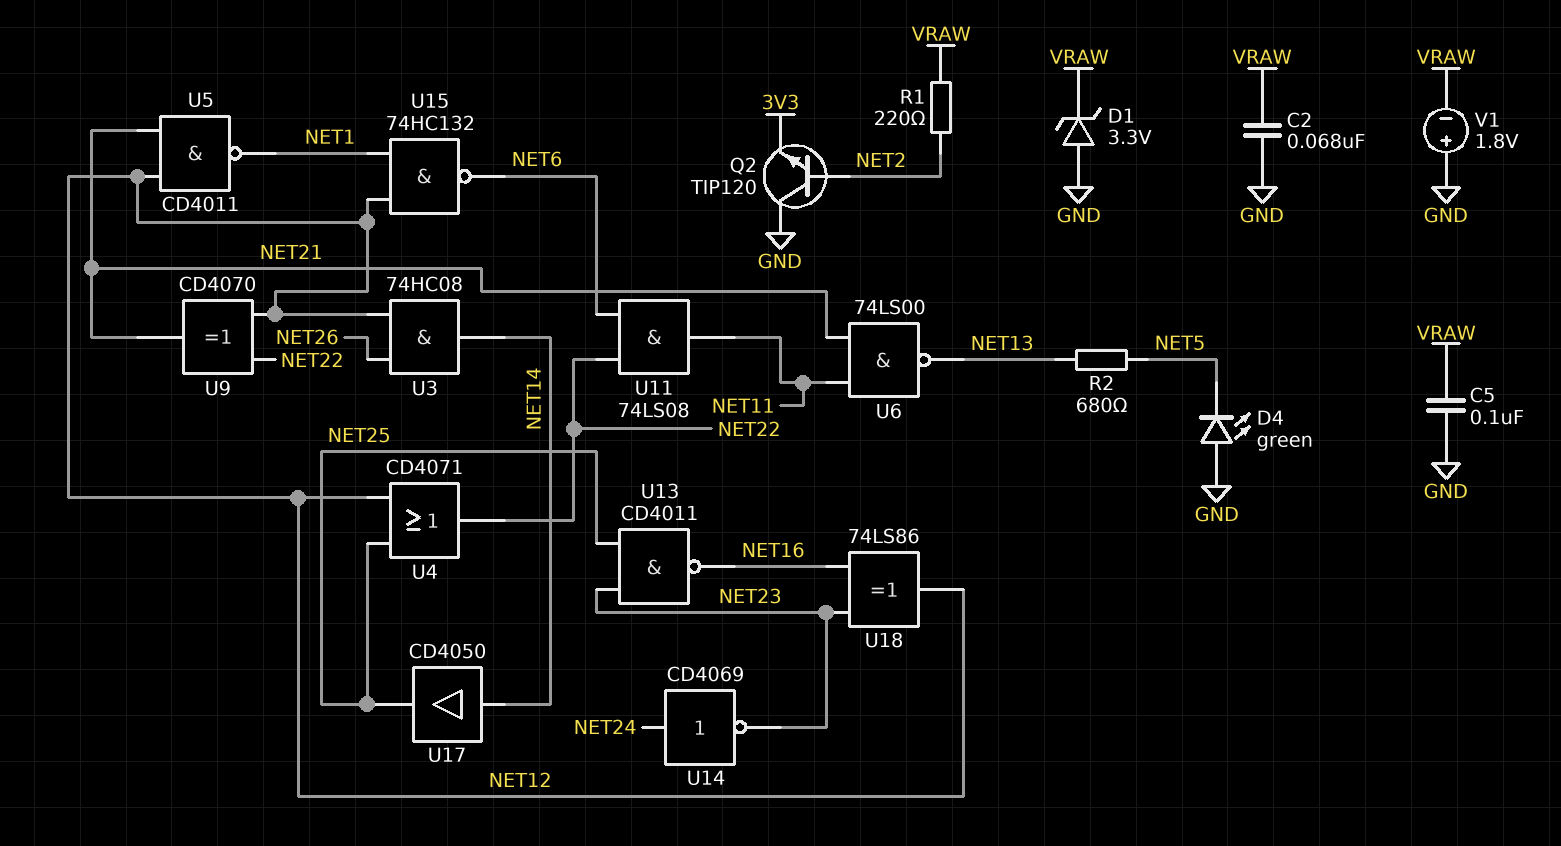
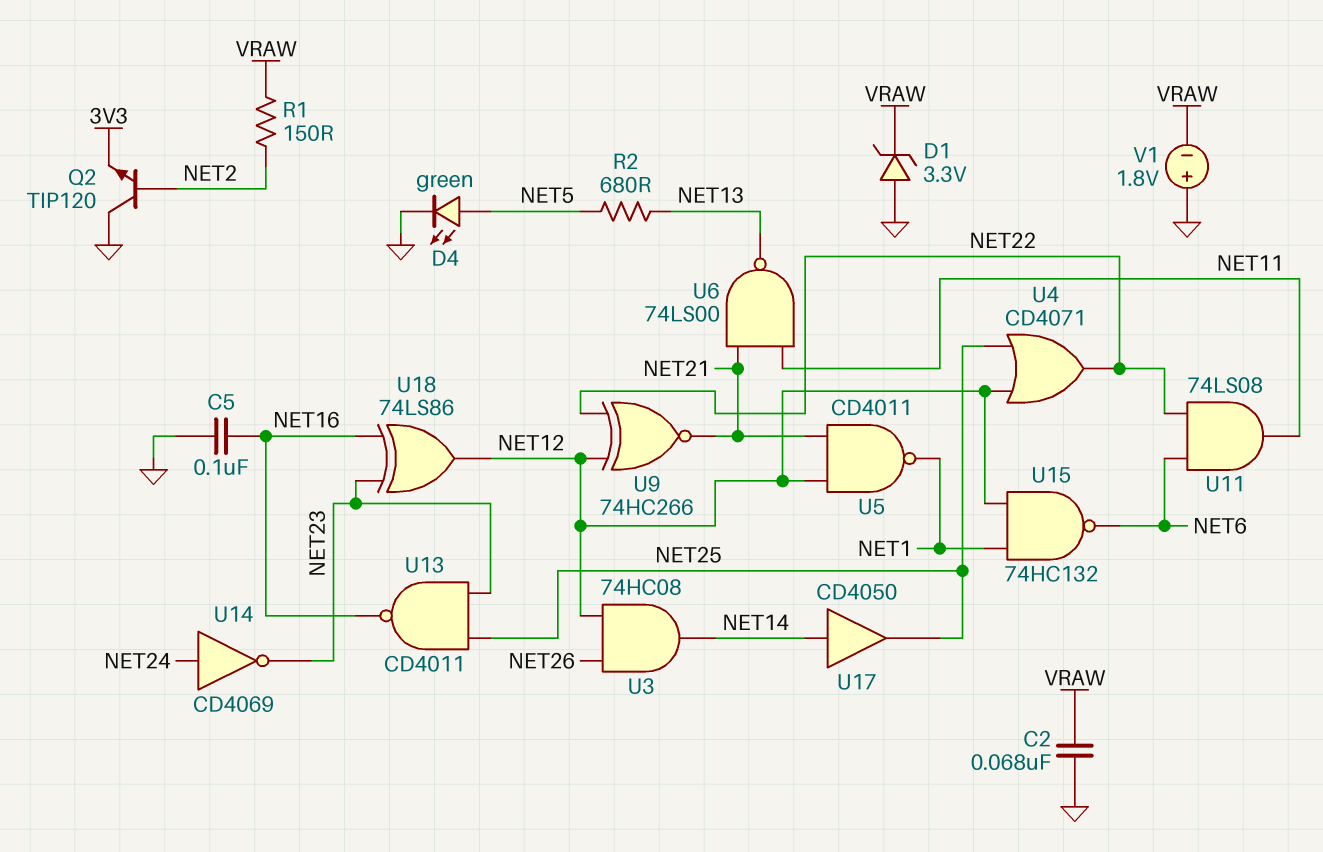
C5: 100nF (GND, VRAW) -> 100nF (GND, NET16)
D4: LED green (A GND, K NET5) -> LED green (A NET5, K GND)
R1: 220 (NET2, VRAW) -> 150 (NET2, VRAW)
U9: XOR CD4070 (in NET12, in NET22, out NET21) -> XNOR 74HC266 (in NET12, in NET22, out NET21)

